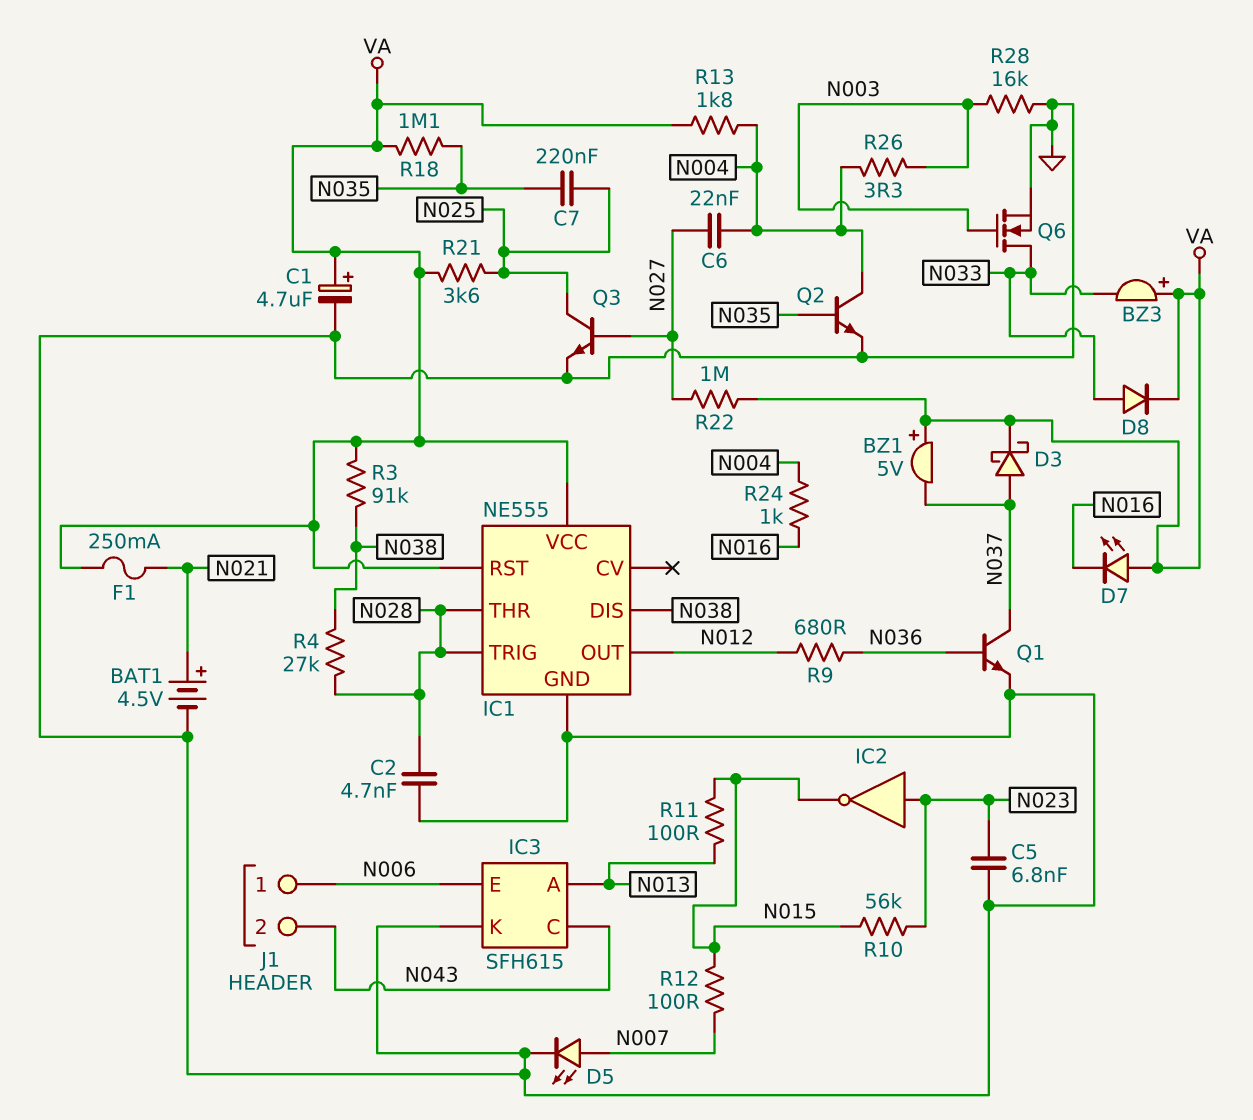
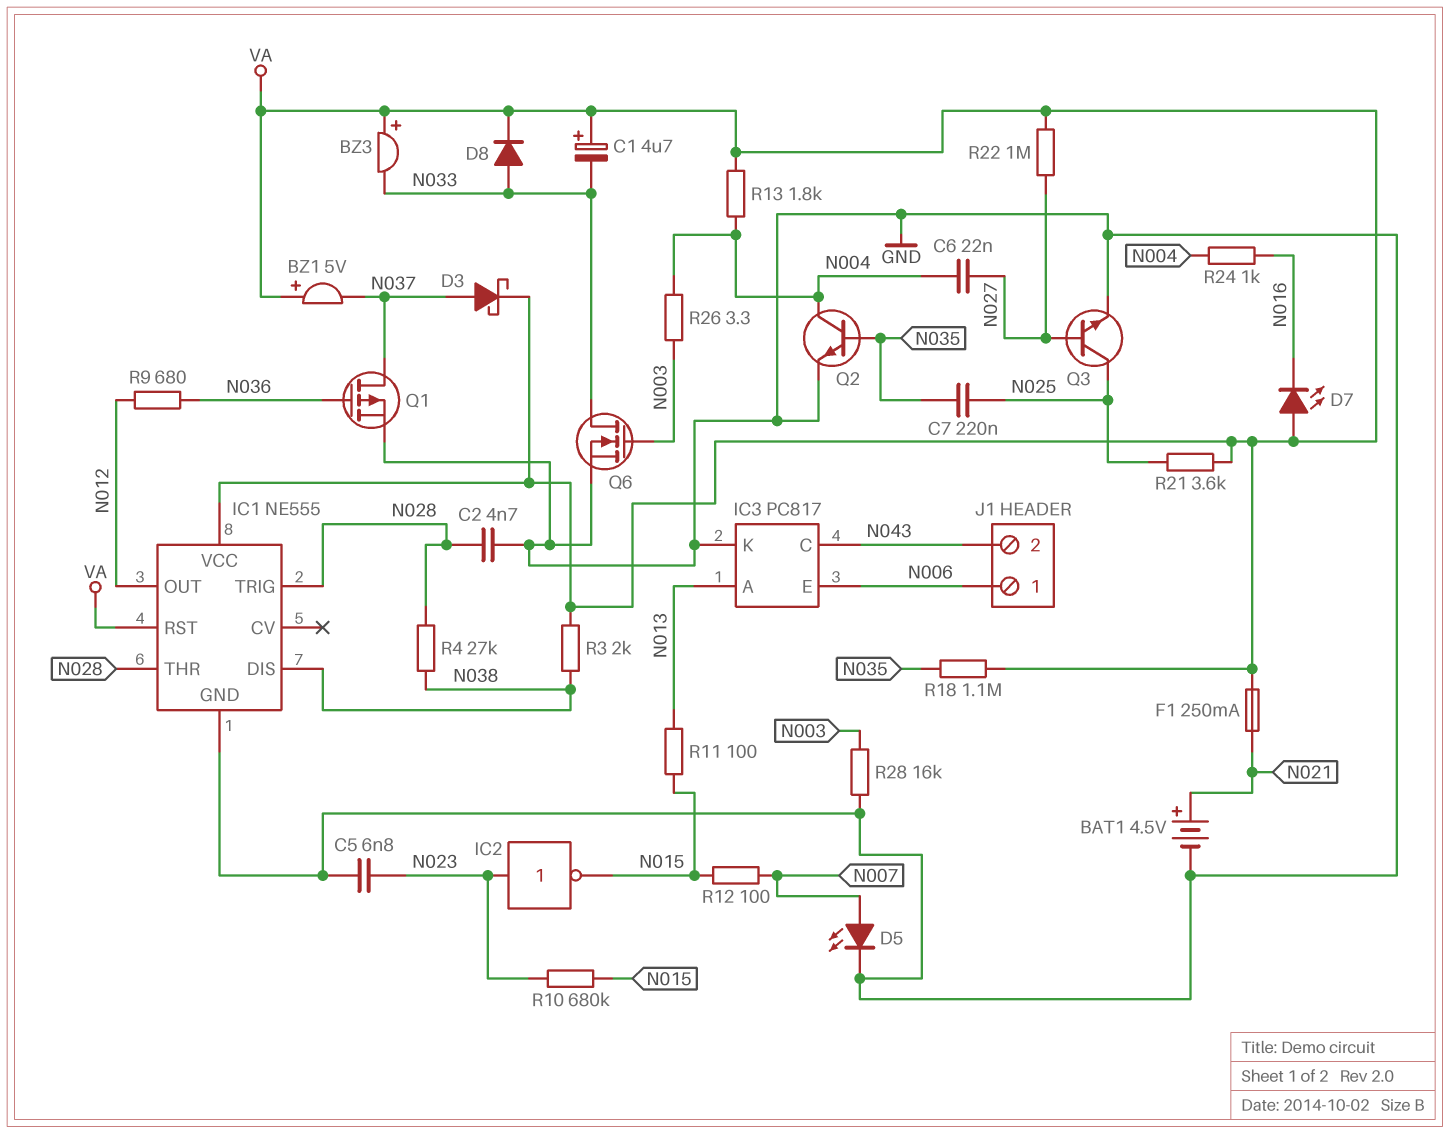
C1: 4.7uF (plus VA, minus GND) -> 4.7uF (plus VA, minus N033)
IC3: SFH615 -> PC817
Q1: NPN (B N036, C N037, E GND) -> PMOS (G N036, D N037, S GND)
R3: 91k (N038, VA) -> 2k (N038, VA)
R10: 56k (N015, N023) -> 680k (N015, N023)

